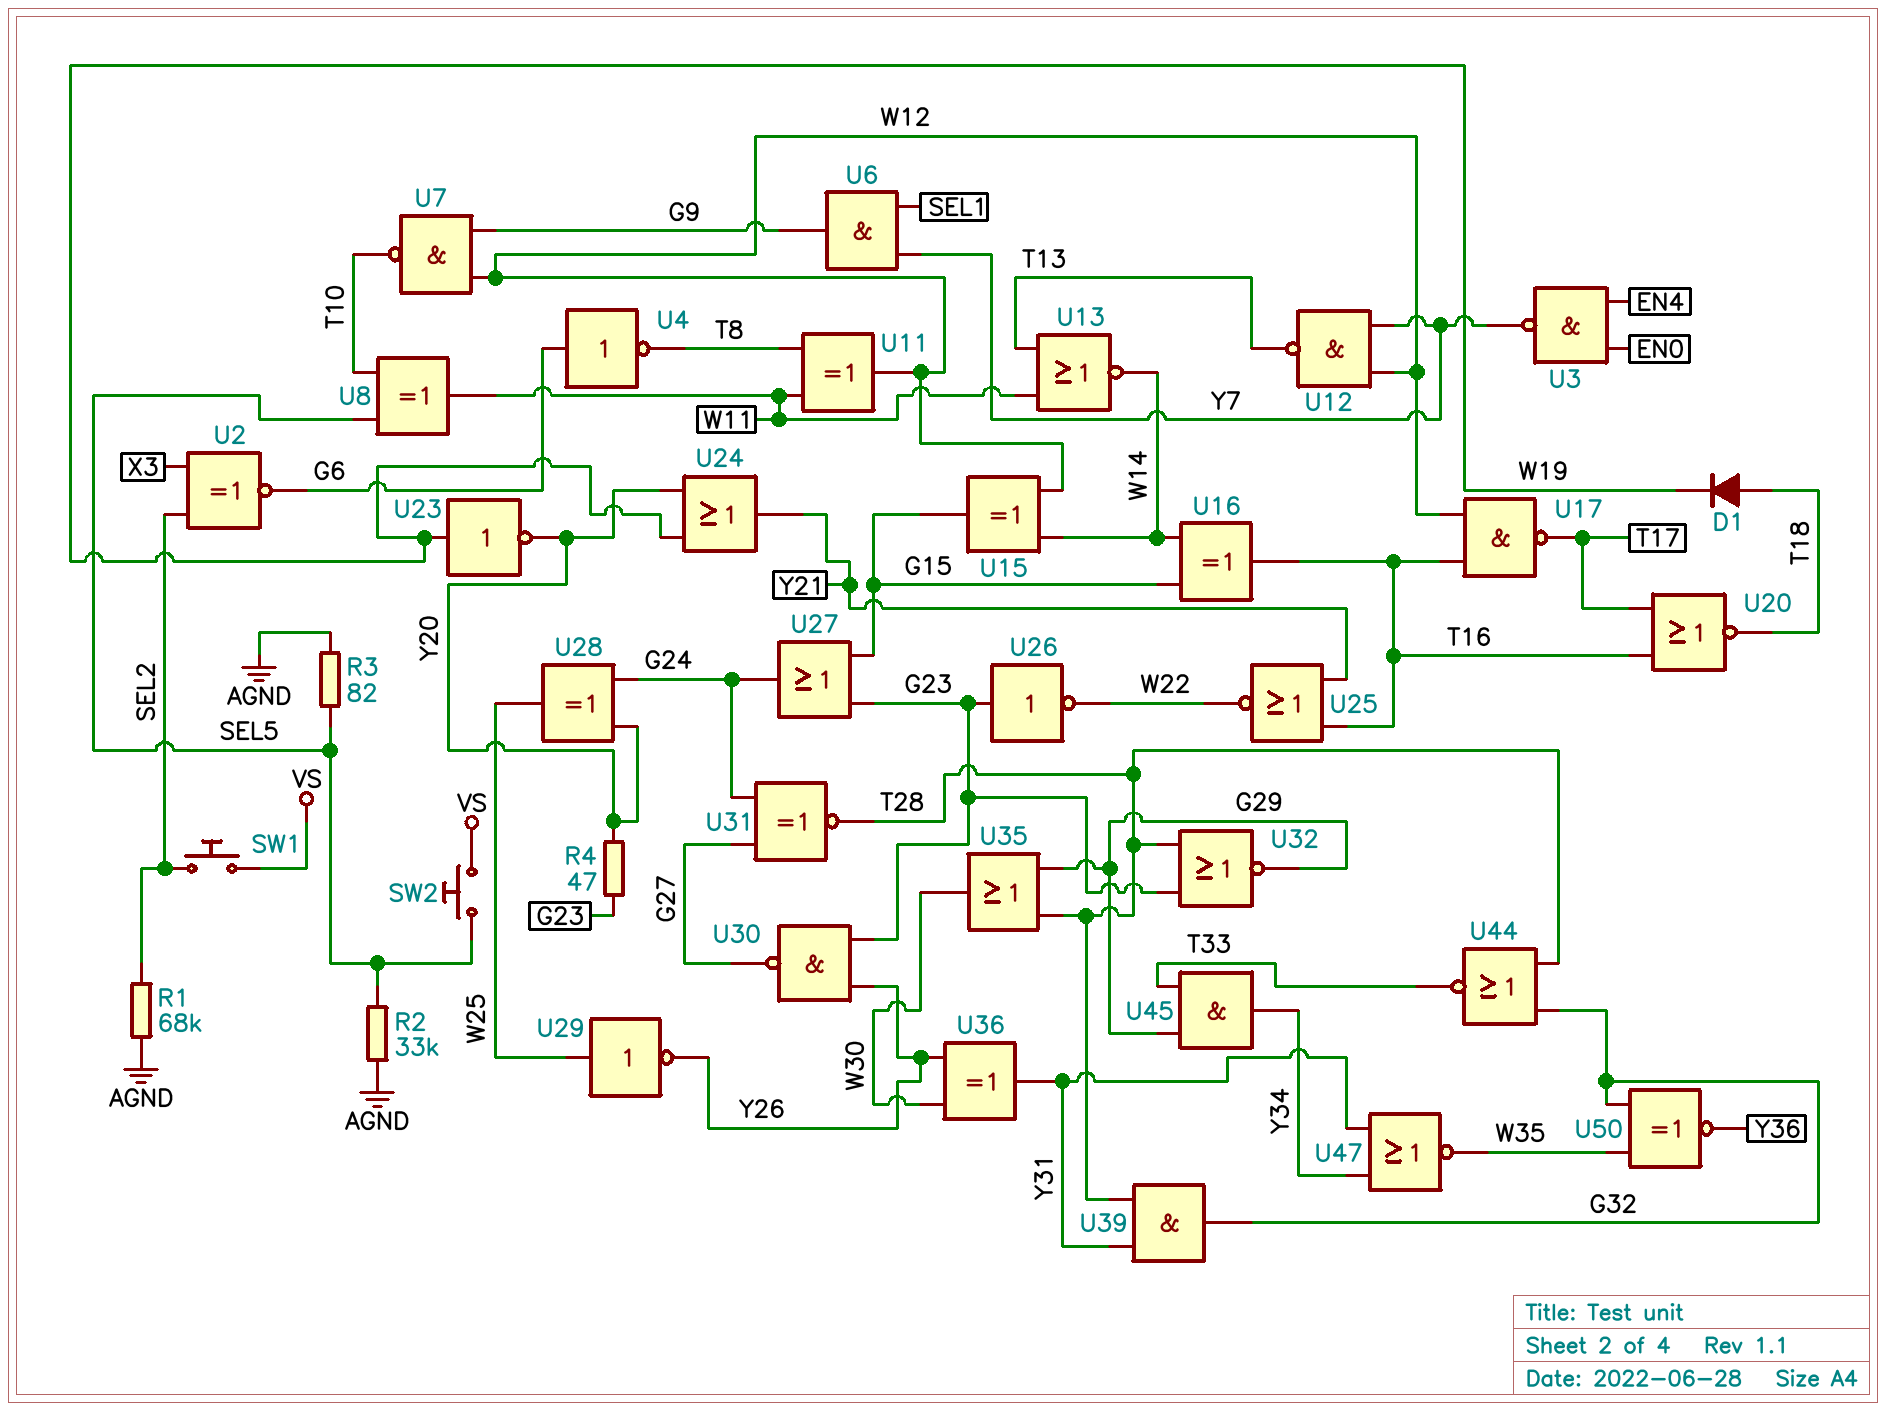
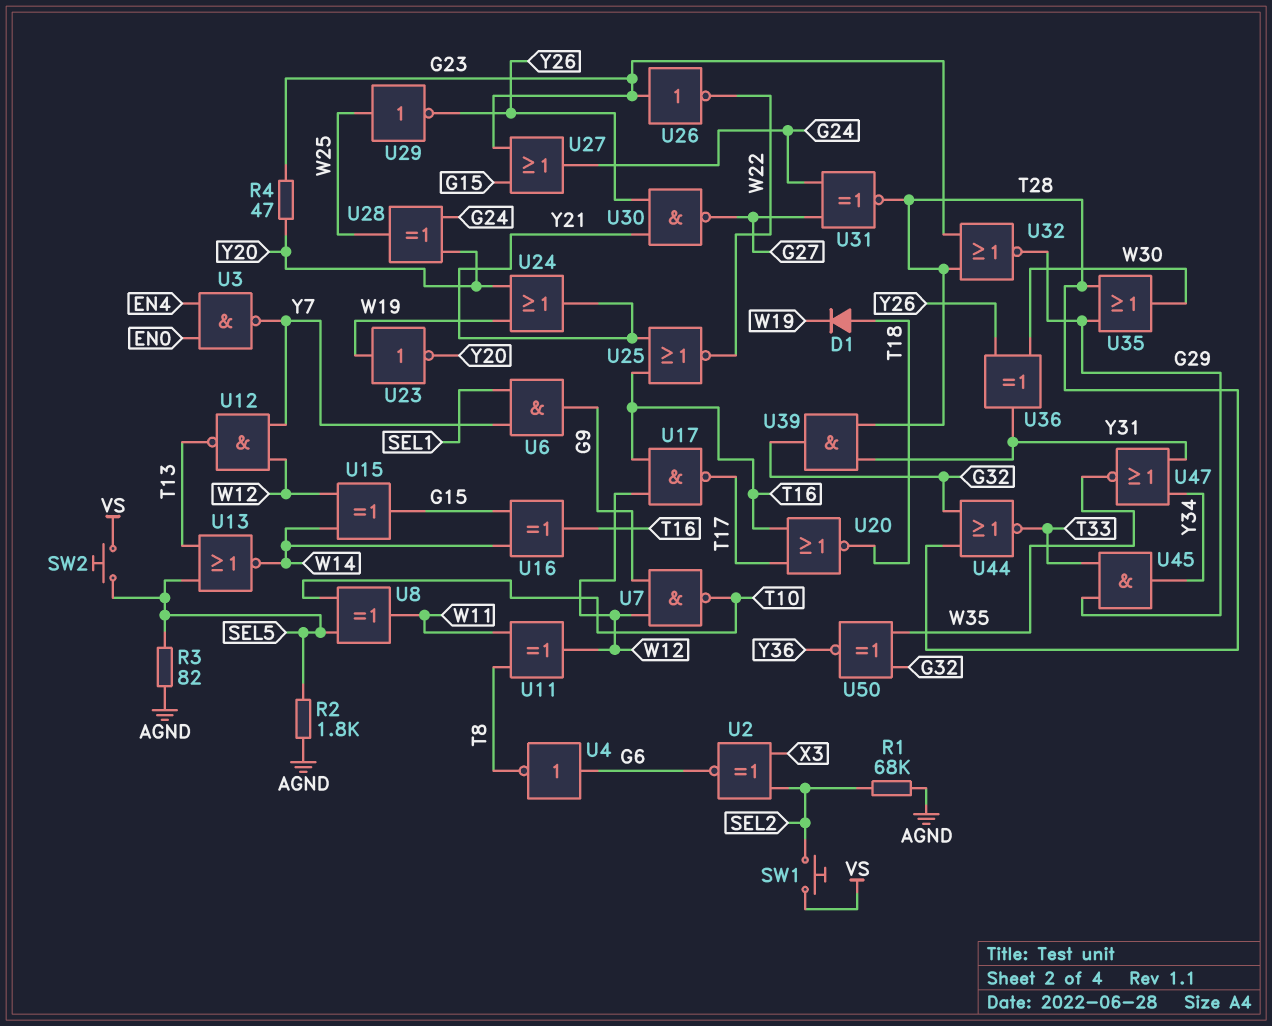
R2: 33k (AGND, SEL5) -> 1.8k (AGND, SEL5)
U13: NOR (in T13, in W11, out W14) -> NOR (in SEL5, in T13, out W14)
U30: NAND (in G23, in Y26, out G27) -> NAND (in Y21, in Y26, out G27)

